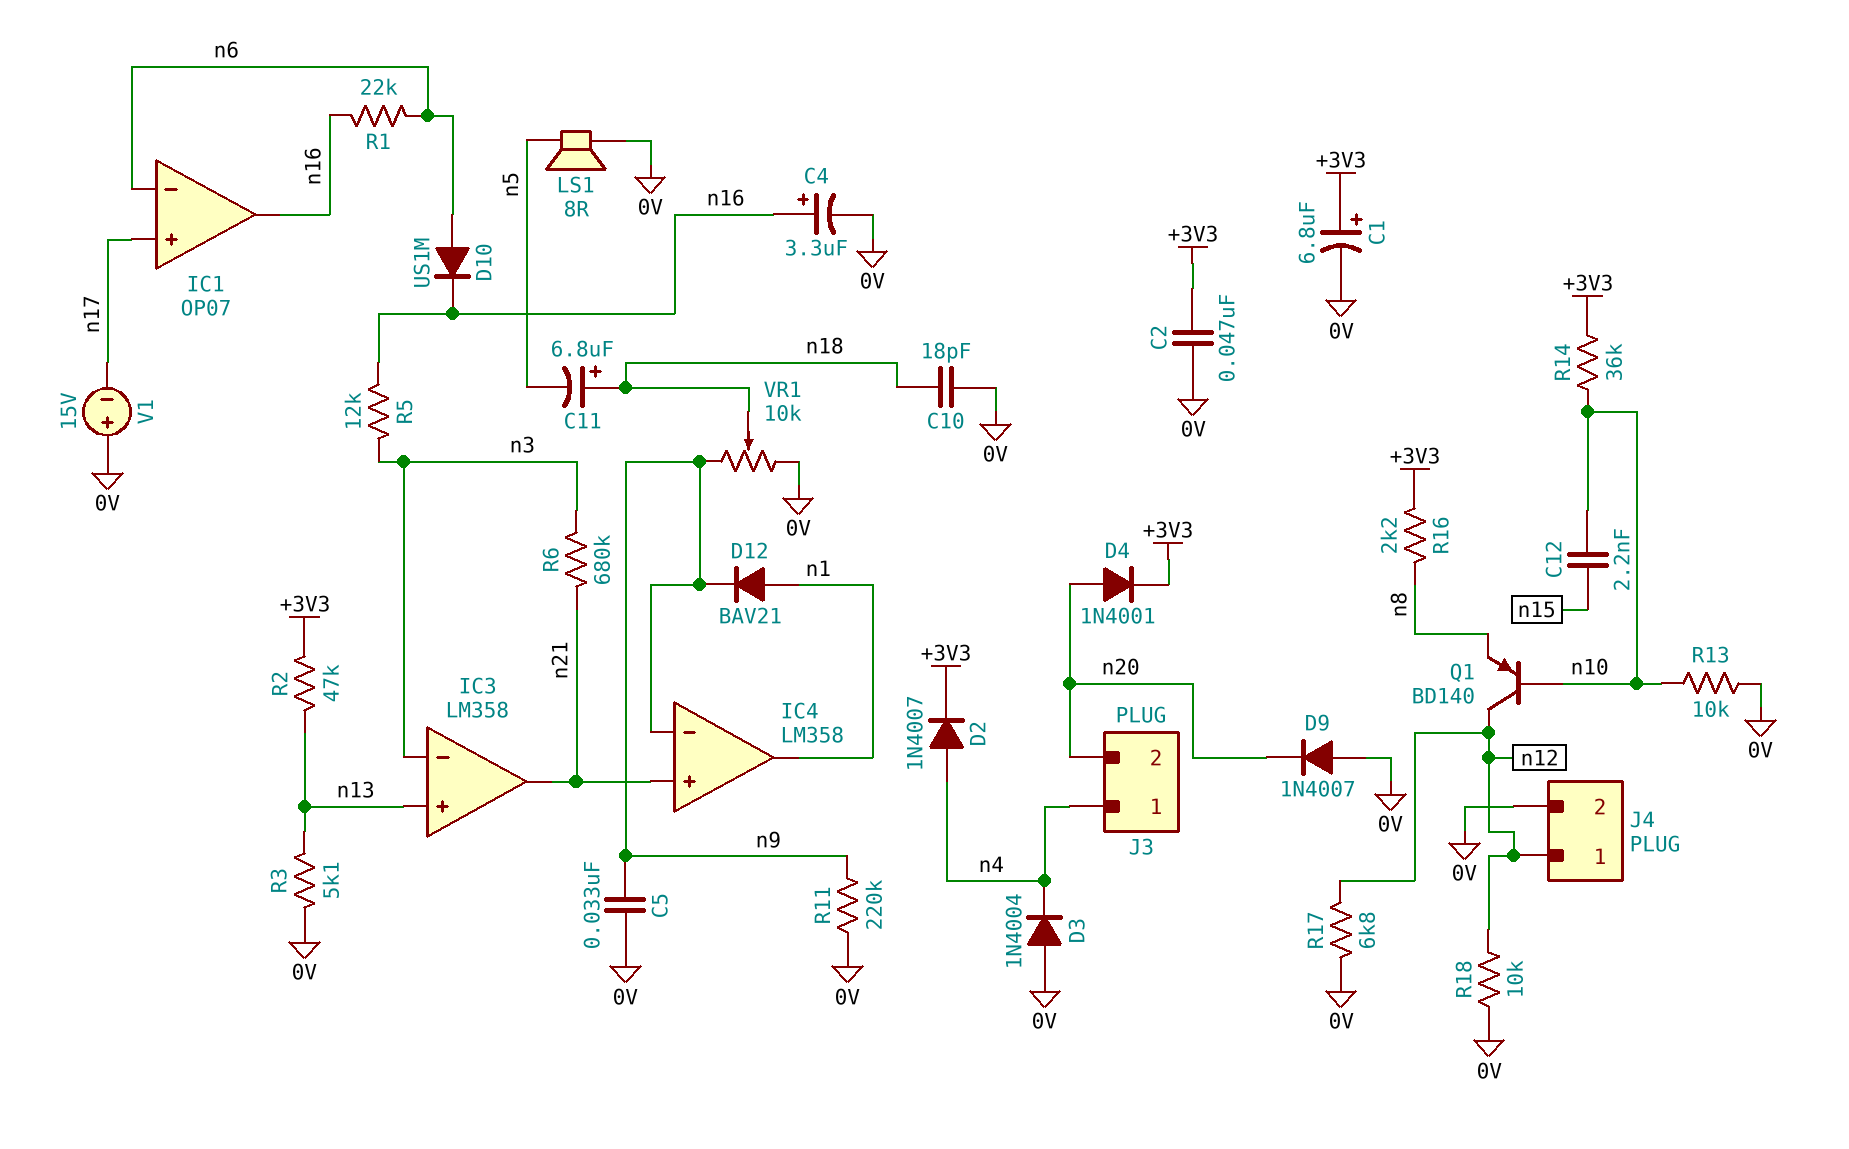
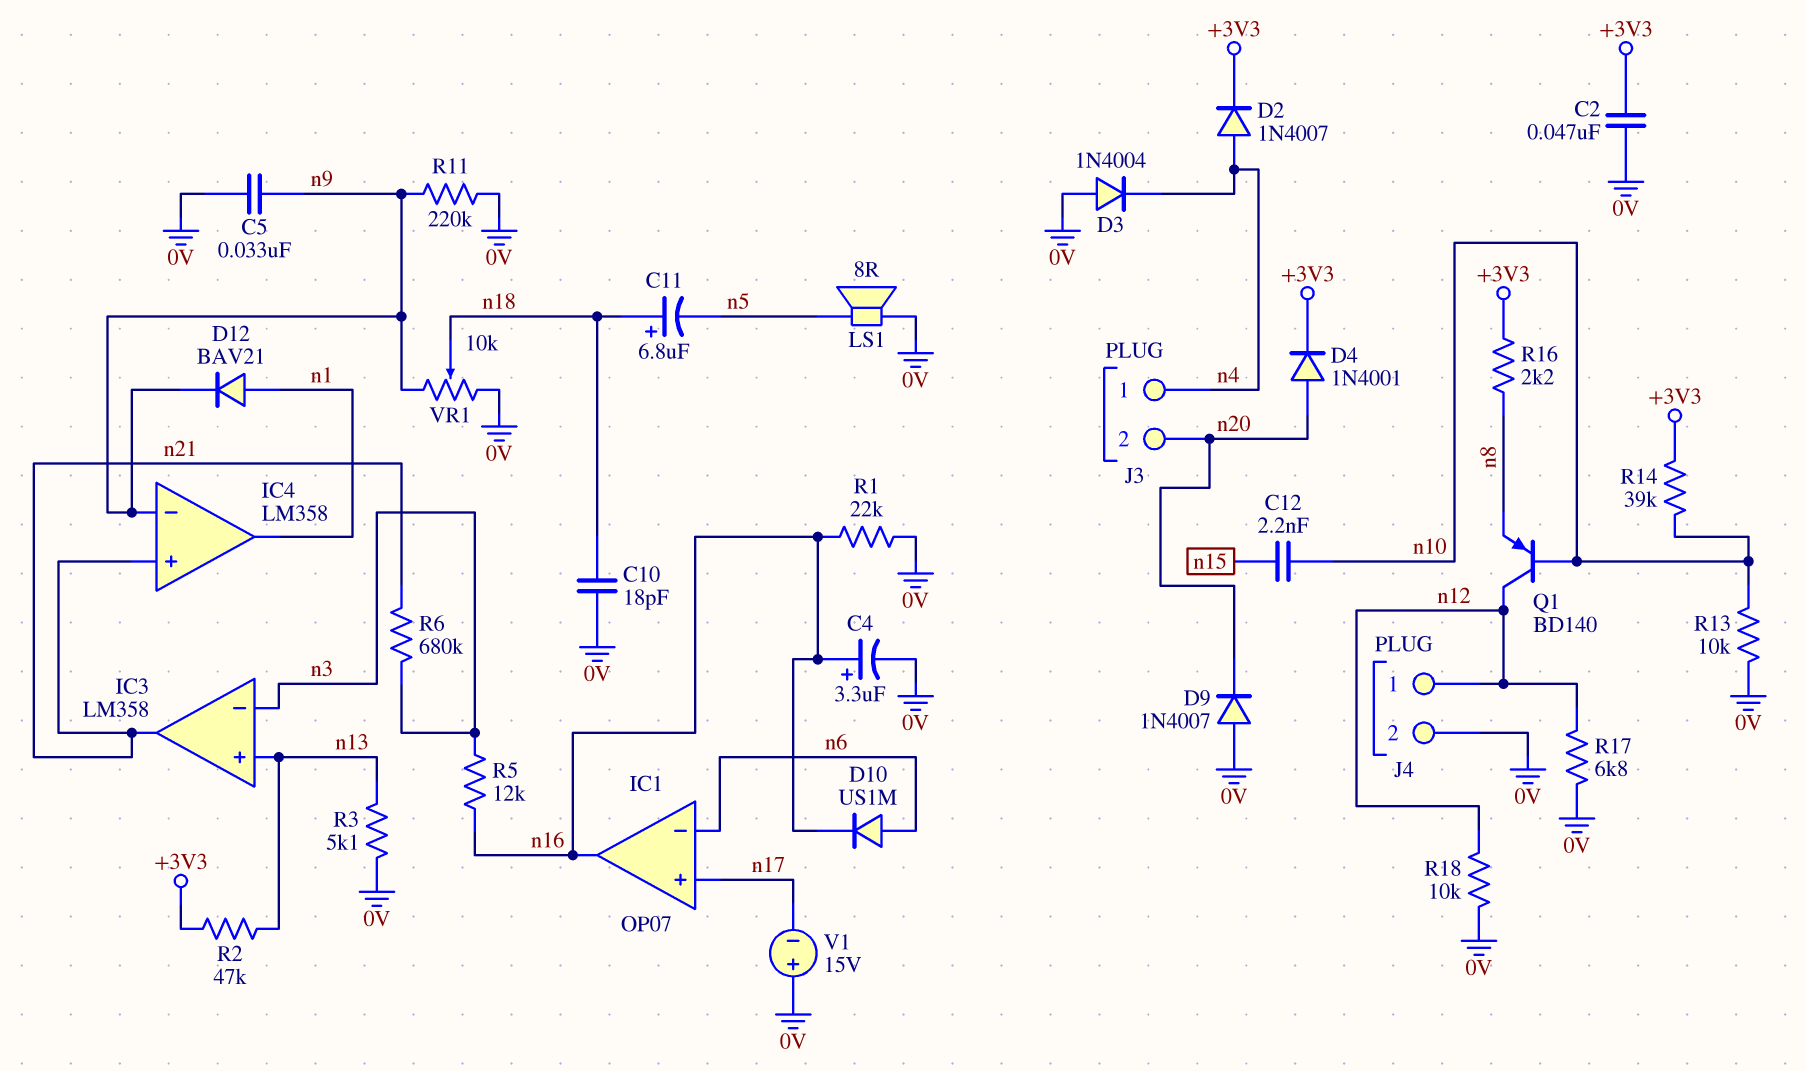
C1: 6.8uF (plus +3V3, minus 0V) -> none
R1: 22k (n6, n16) -> 22k (0V, n16)
R14: 36k (+3V3, n10) -> 39k (+3V3, n10)

